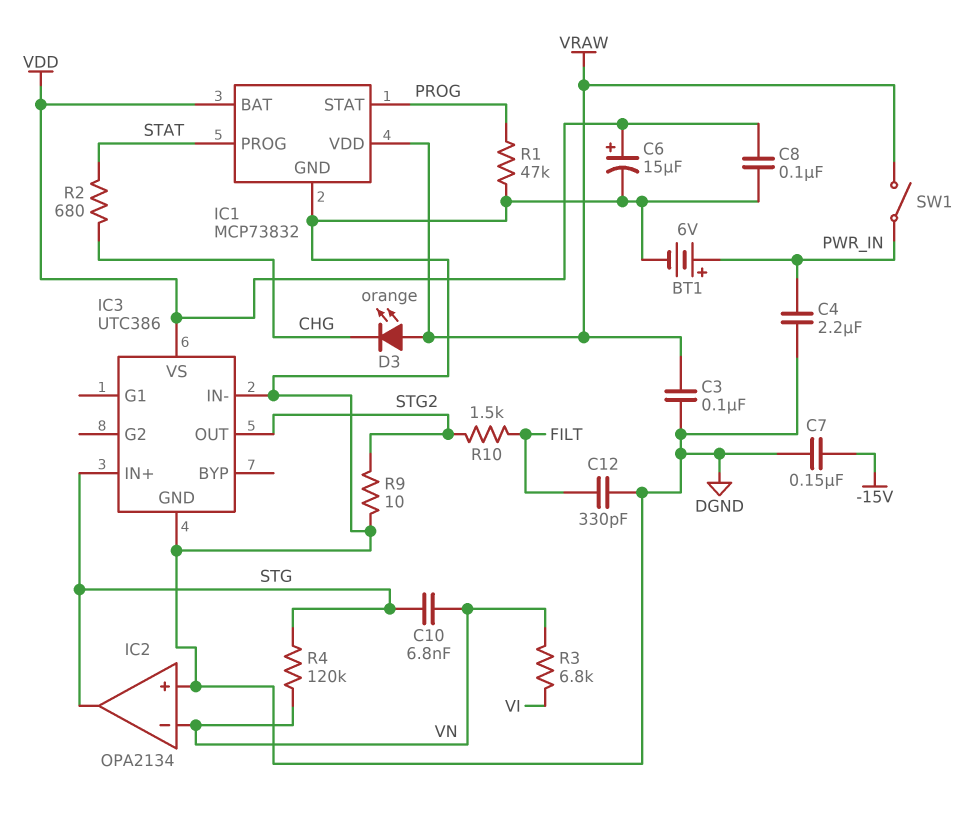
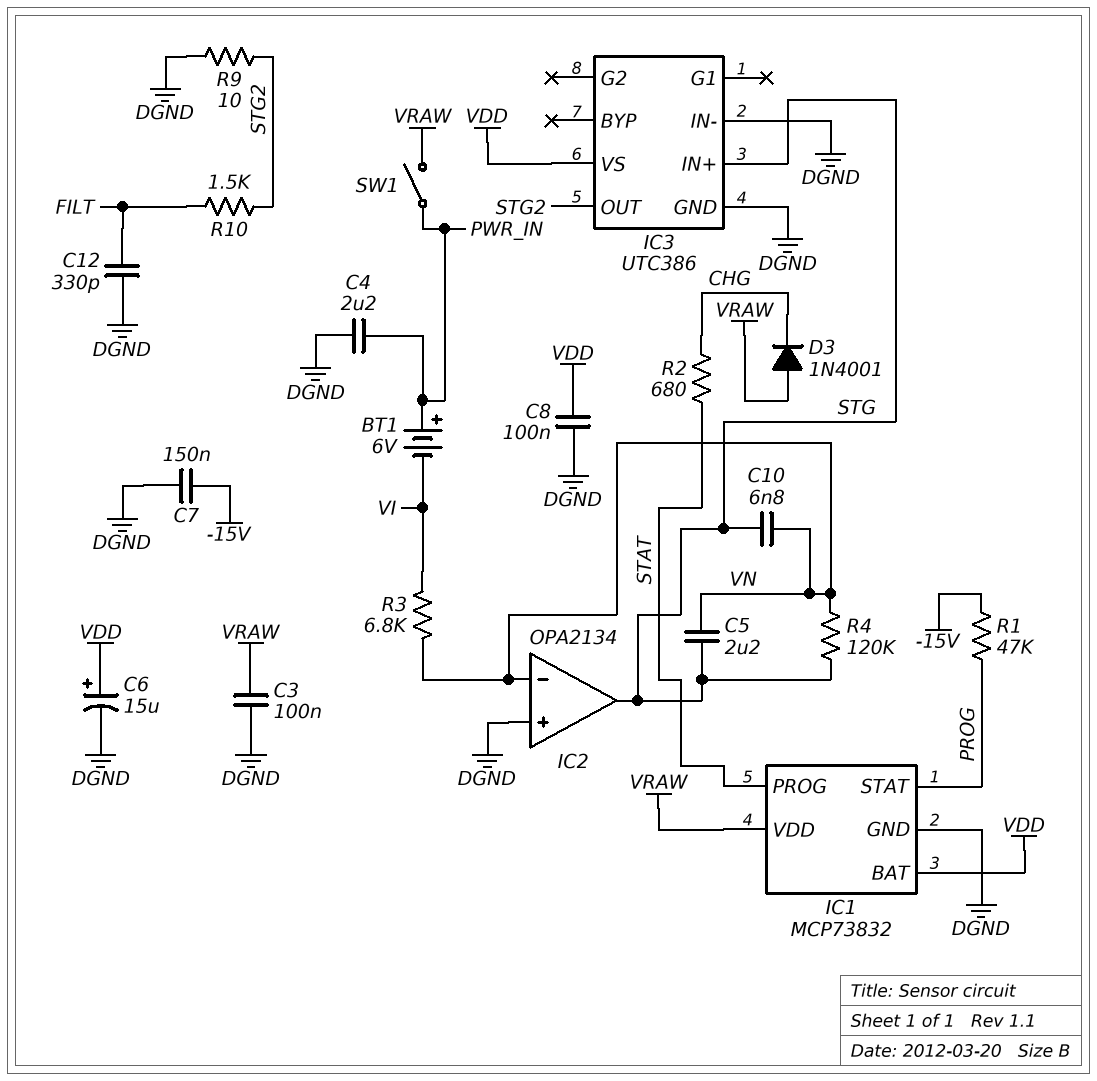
BT1: 6V (plus PWR_IN, minus DGND) -> 6V (plus PWR_IN, minus VI)
C5: none -> 2.2uF (STG, VN)
D3: LED orange (A VRAW, K CHG) -> diode 1N4001 (A VRAW, K CHG)
R1: 47k (DGND, PROG) -> 47k (-15V, PROG)

